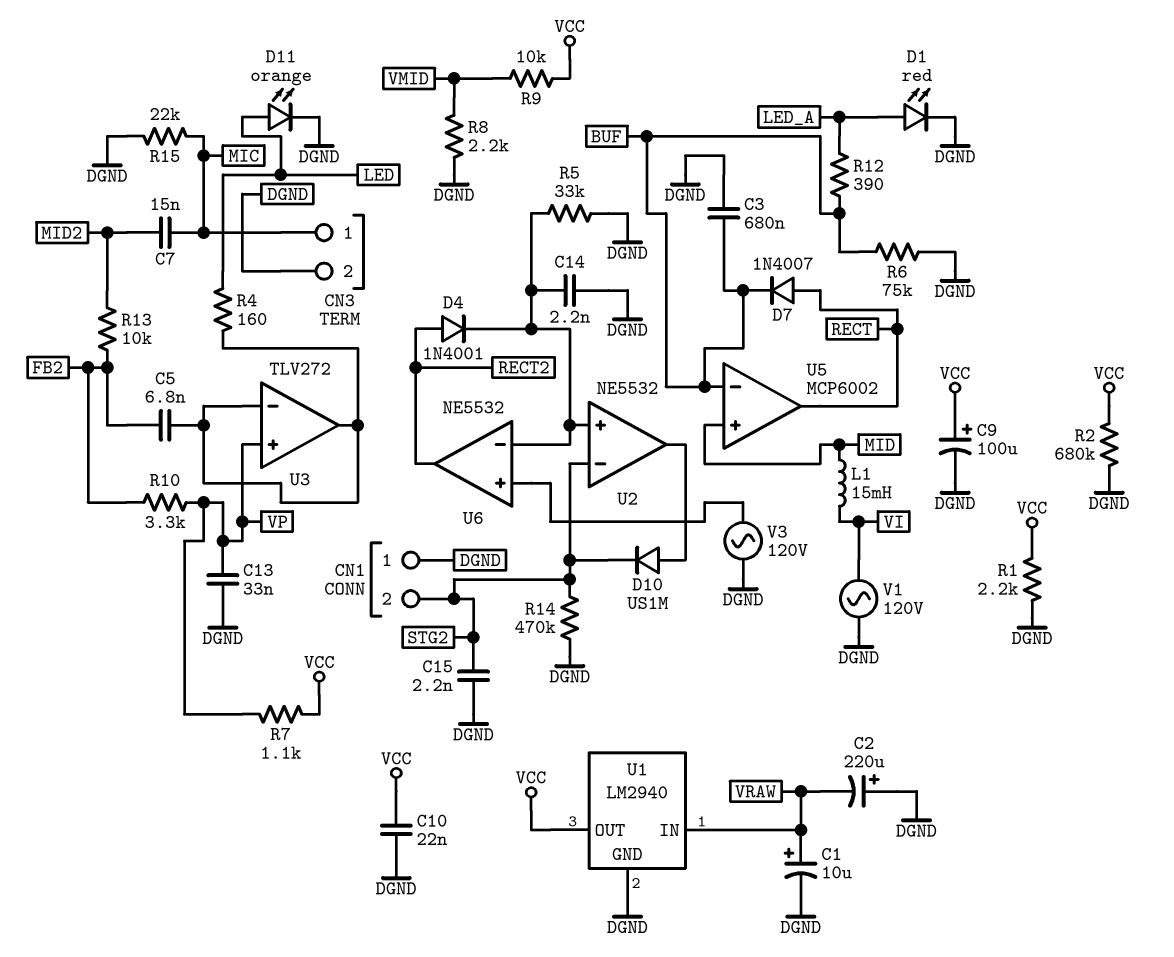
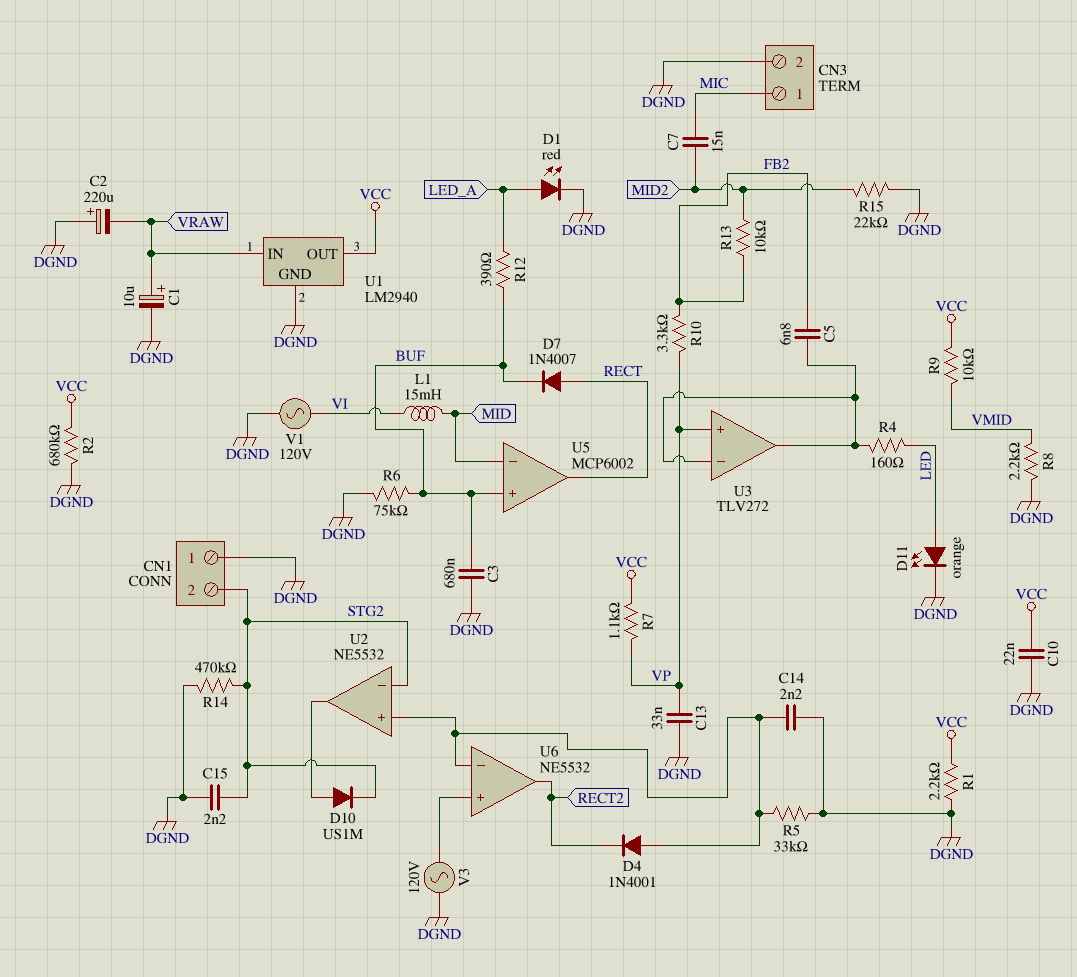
C9: 100uF (plus VCC, minus DGND) -> none
D4: diode 1N4001 (A RECT2, K U2/in+) -> diode 1N4001 (A U2/in+, K RECT2)
R15: 22k (DGND, MIC) -> 22k (DGND, MID2)
U5 pin in+: MID -> BUF
U5 pin in-: BUF -> MID

